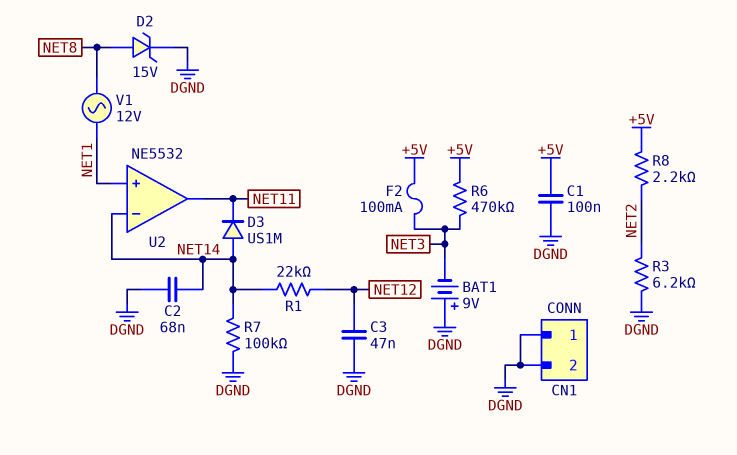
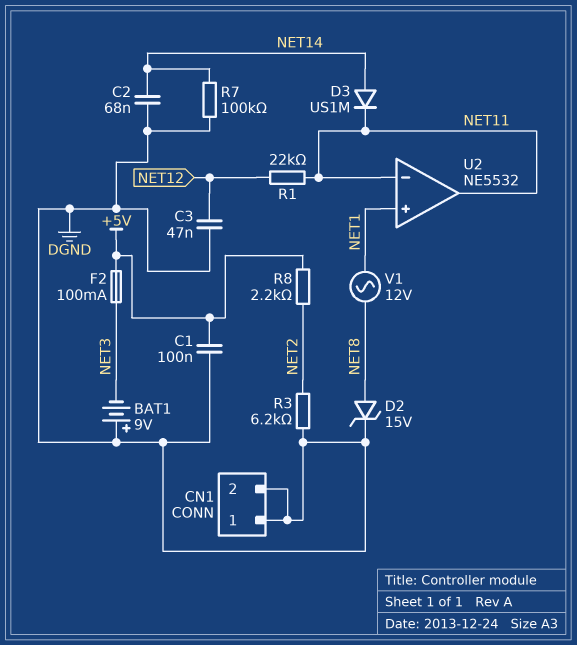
R1: 22k (NET12, NET14) -> 22k (NET11, NET12)
R6: 470k (+5V, NET3) -> none
U2 pin in-: NET14 -> NET11

